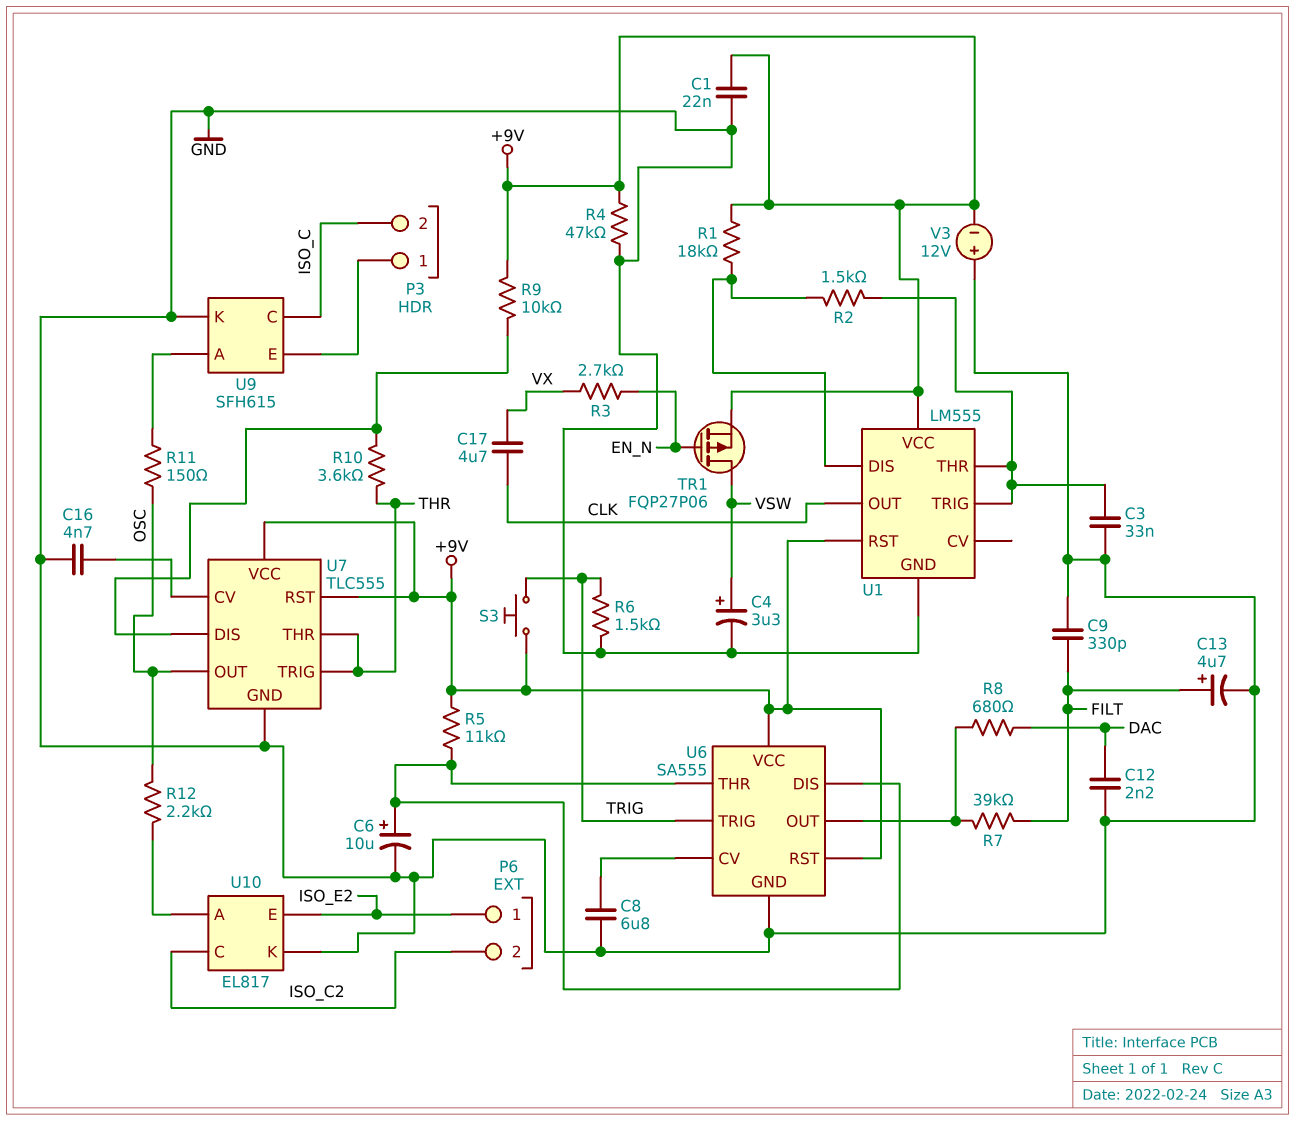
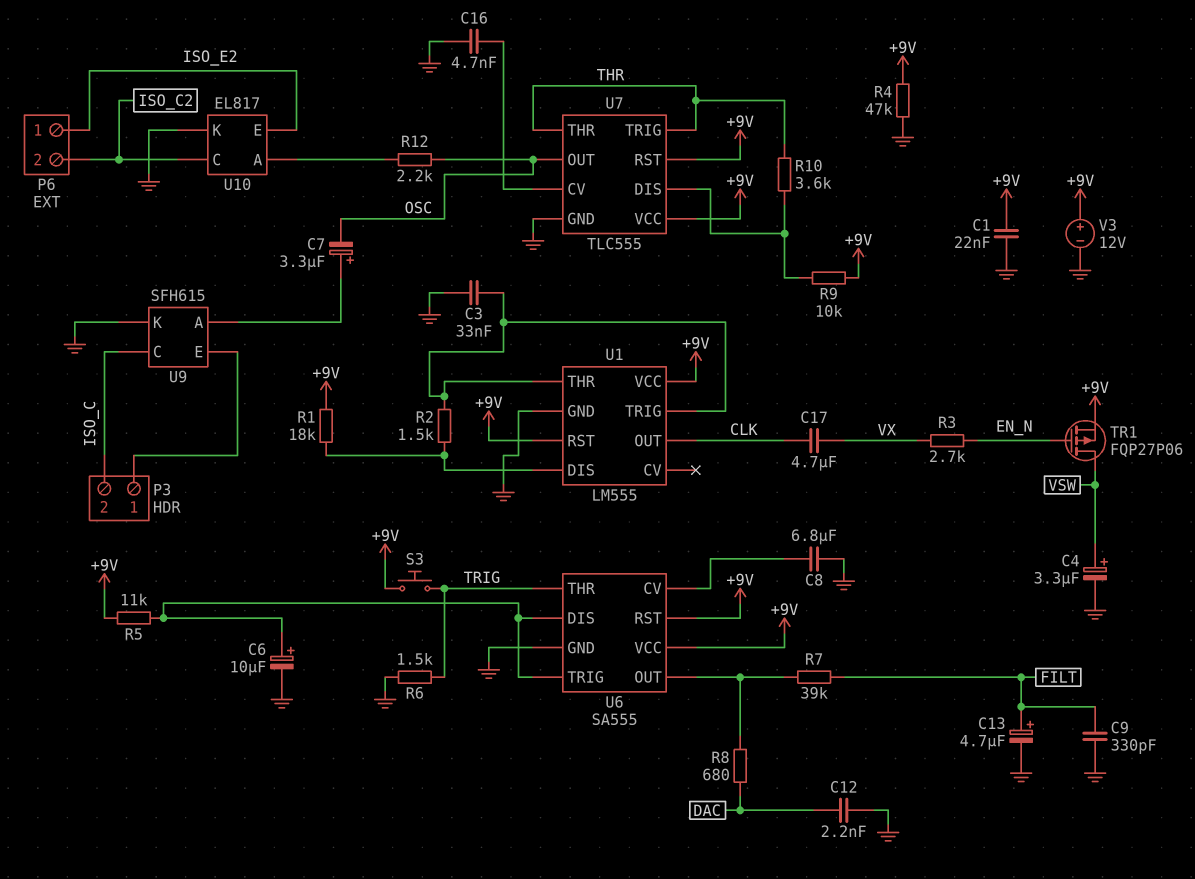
C7: none -> 3.3uF (plus U9/A, minus OSC)
R11: 150 (OSC, U9/A) -> none
U6 pin THR: U6/DIS -> TRIG
U6 pin TRIG: TRIG -> U6/DIS
V3: 12V (plus GND, minus +9V) -> 12V (plus +9V, minus GND)

